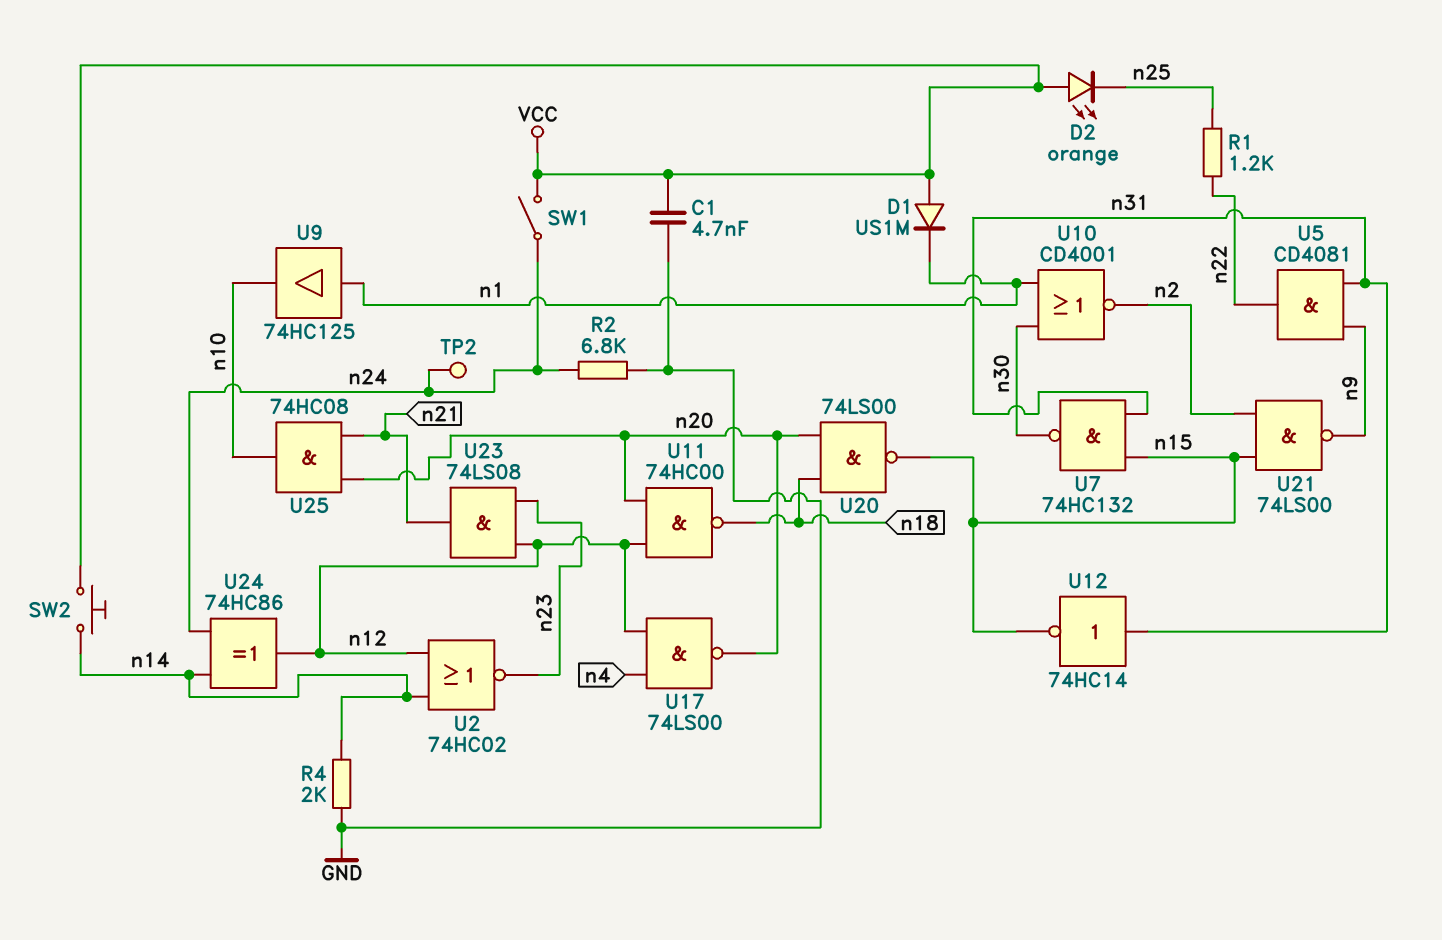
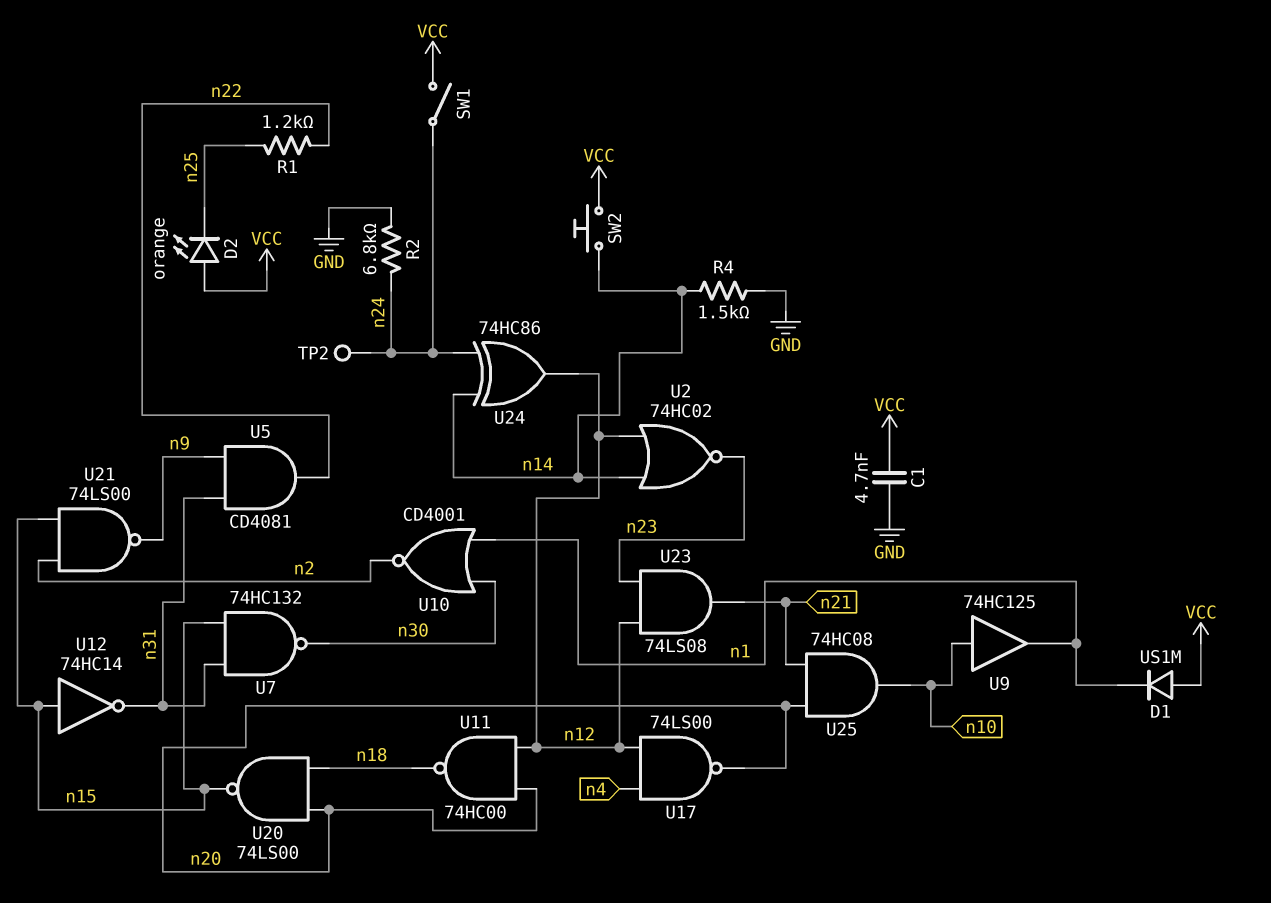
R4: 2k (GND, n14) -> 1.5k (GND, n14)
U9: buffer 74HC125 (in n1, out n10) -> buffer 74HC125 (in n10, out n1)
U12: NOT 74HC14 (in n31, out n15) -> NOT 74HC14 (in n15, out n31)

